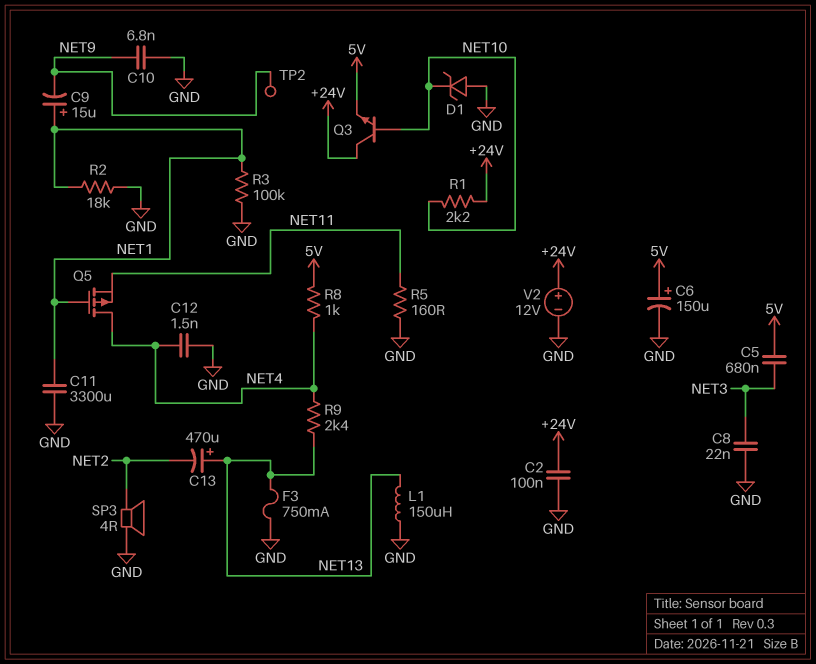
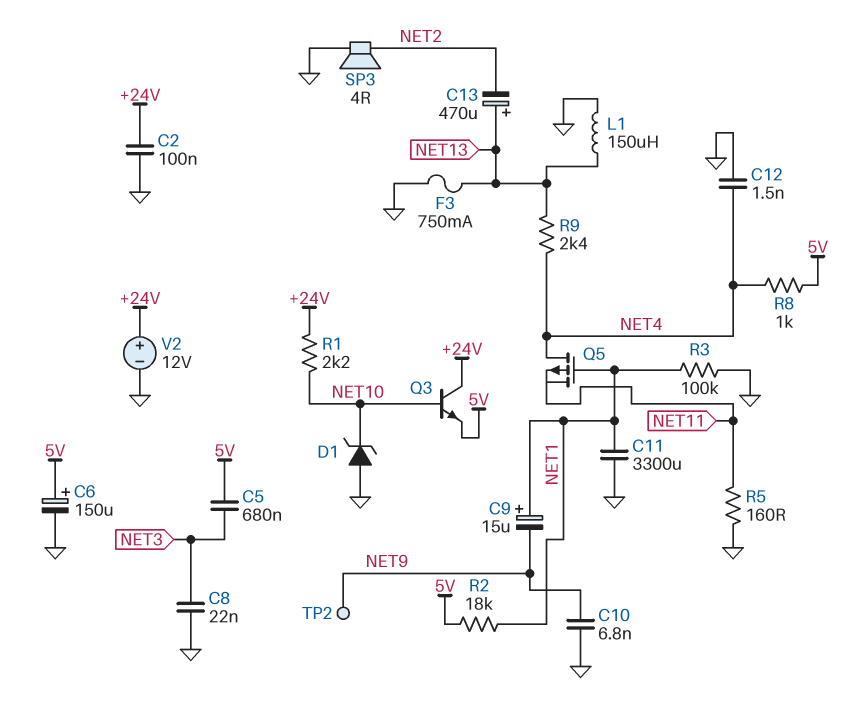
R2: 18k (GND, NET1) -> 18k (5V, NET1)

